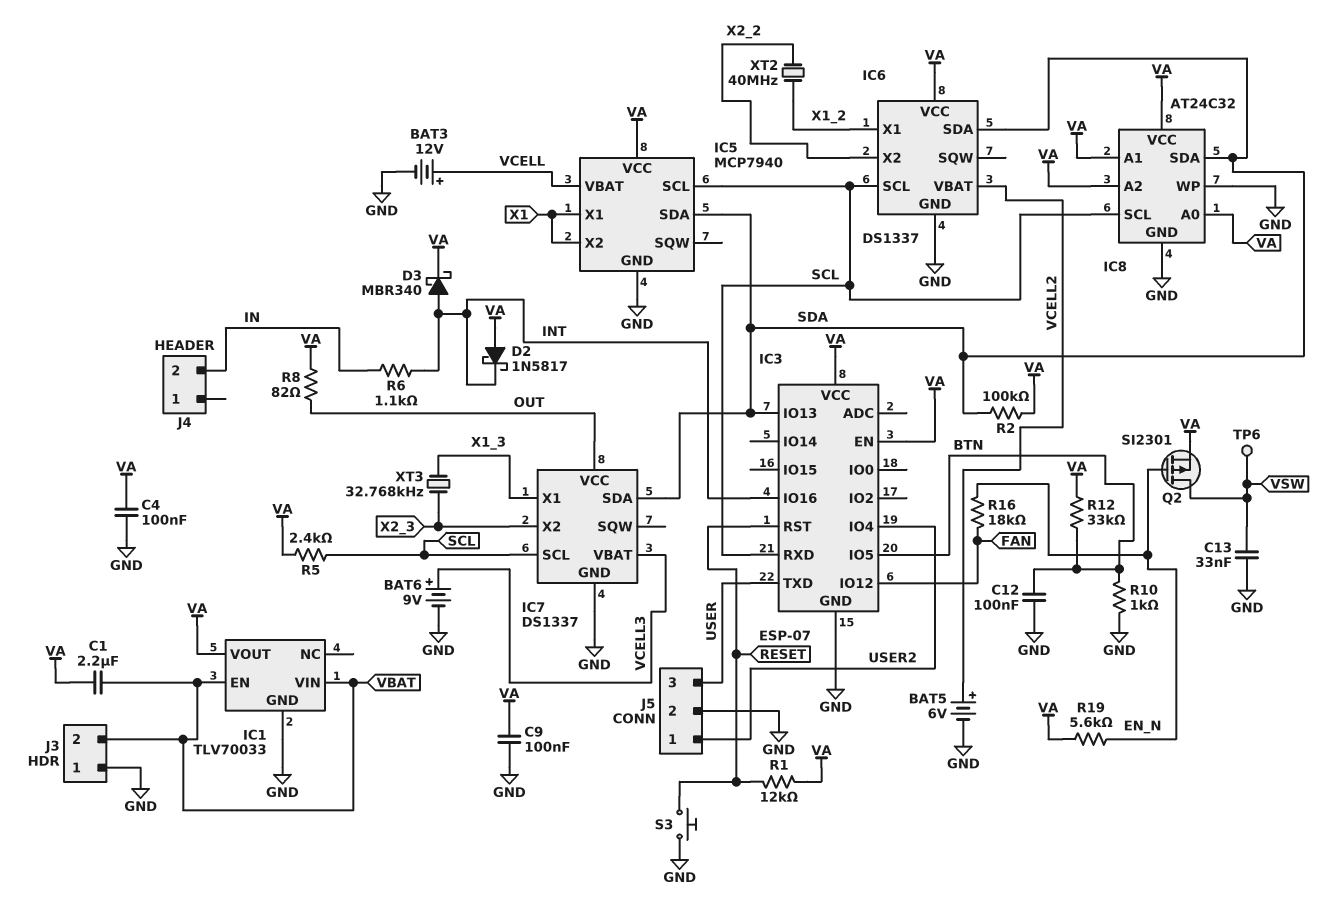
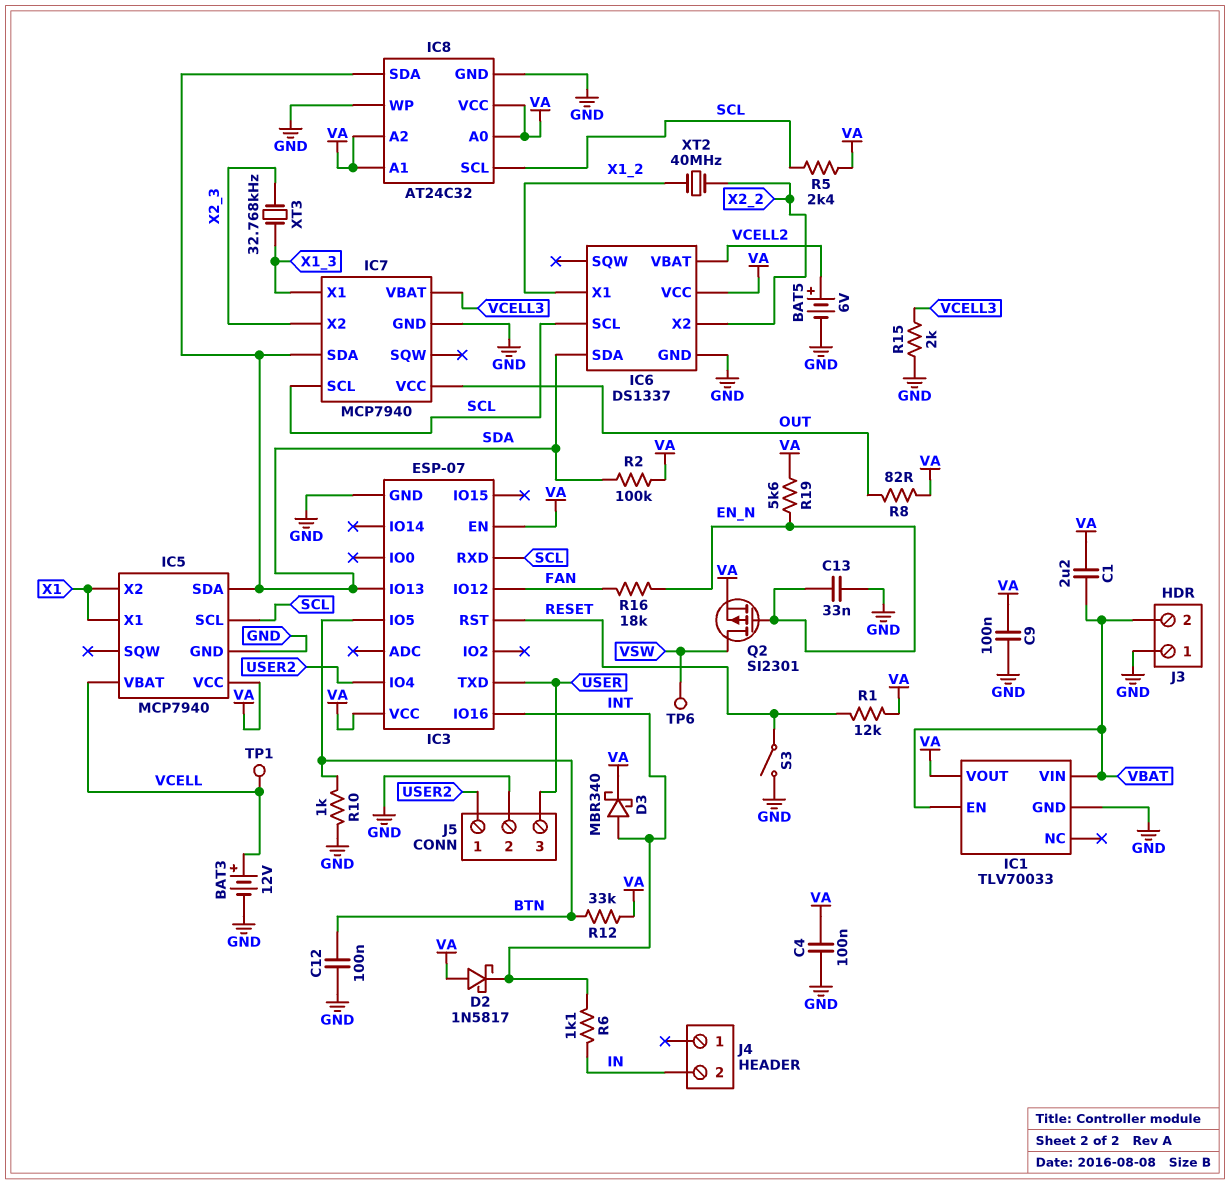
BAT6: 9V (plus VCELL3, minus GND) -> none
C13: 33nF (GND, VSW) -> 33nF (EN_N, GND)
IC7: DS1337 -> MCP7940
R15: none -> 2k (GND, VCELL3)
S3: button (GND, RESET) -> switch (GND, RESET)
TP1: none -> test point (VCELL)

